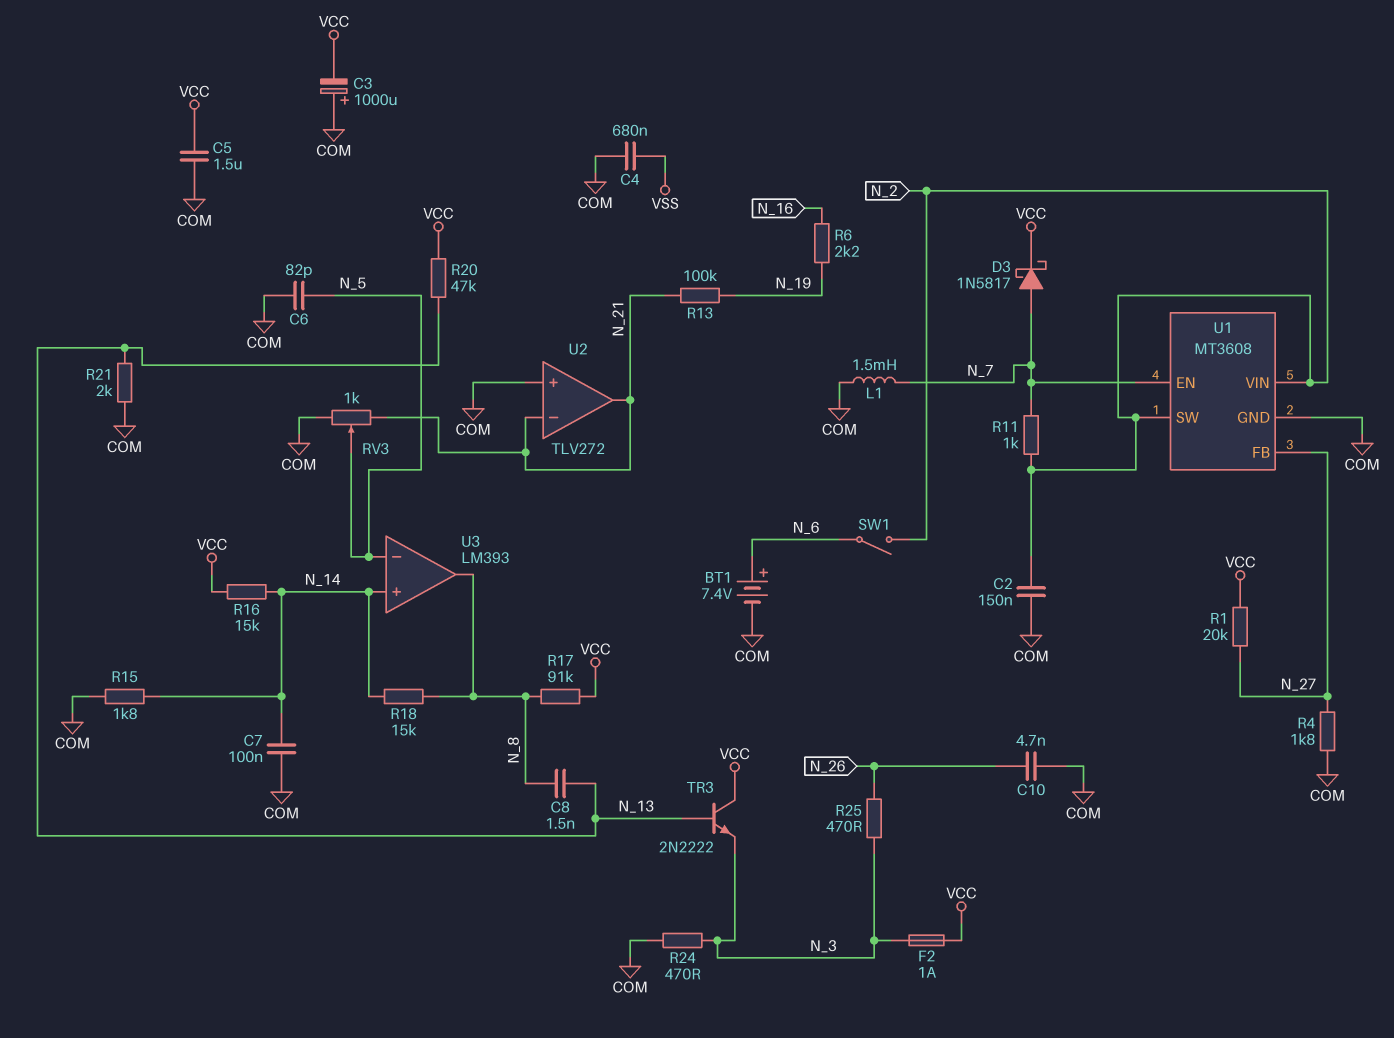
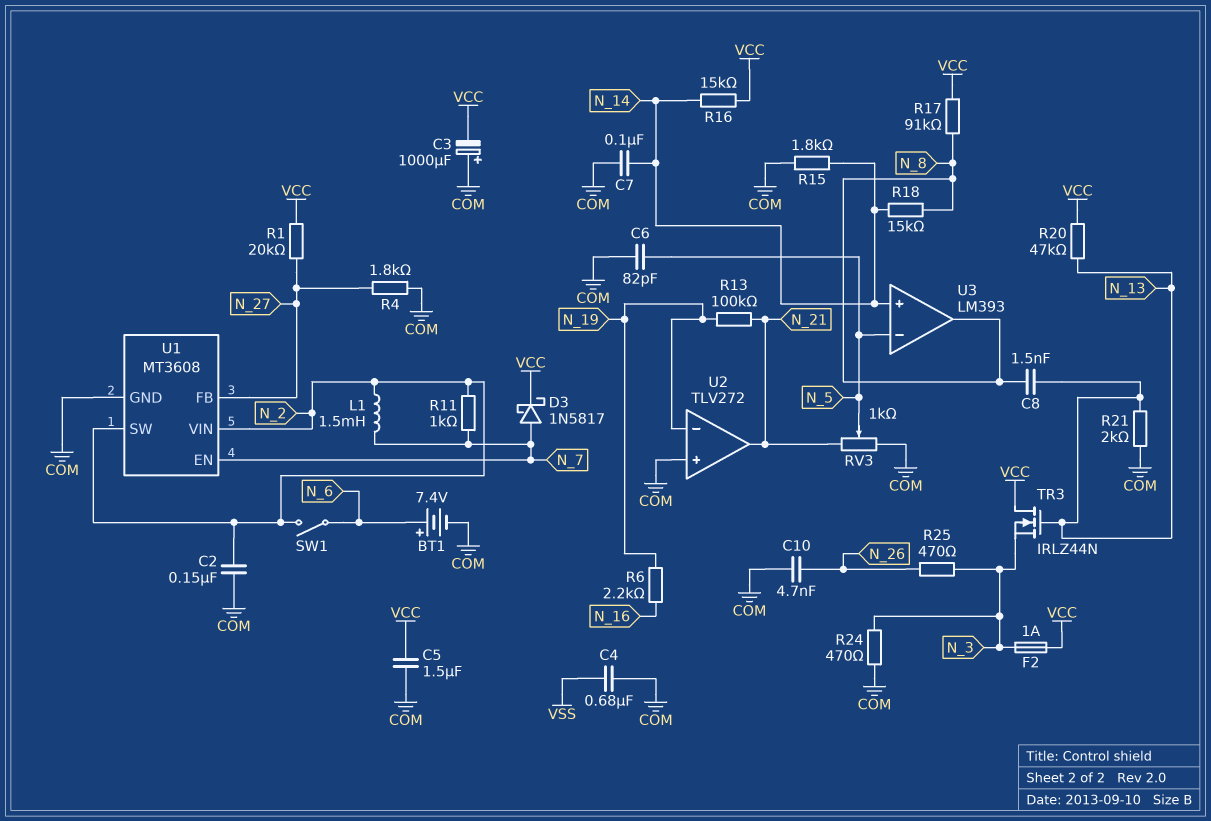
L1: 1.5mH (COM, N_7) -> 1.5mH (N_2, N_7)
TR3: NPN 2N2222 (B N_13, C VCC, E N_3) -> NMOS IRLZ44N (G N_13, D VCC, S N_3)
U2 pin in-: N_21 -> N_19

